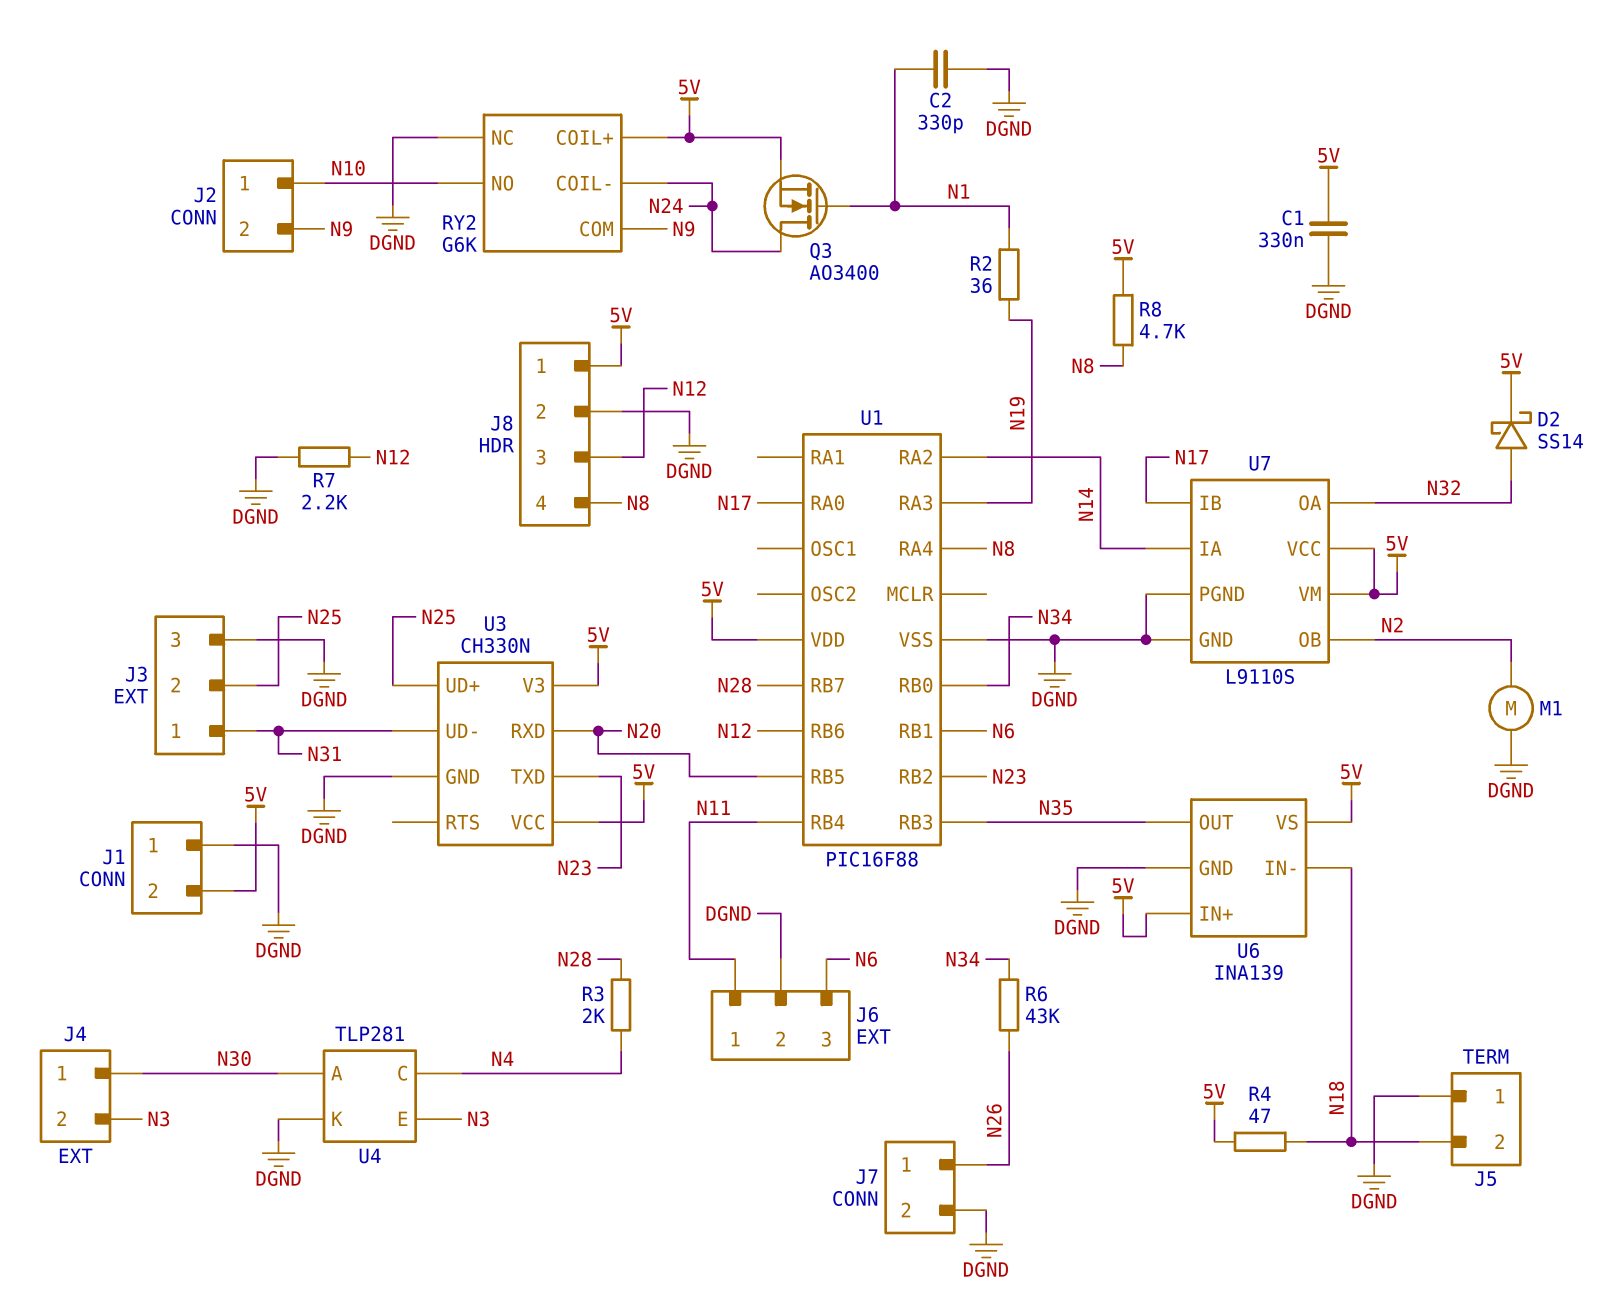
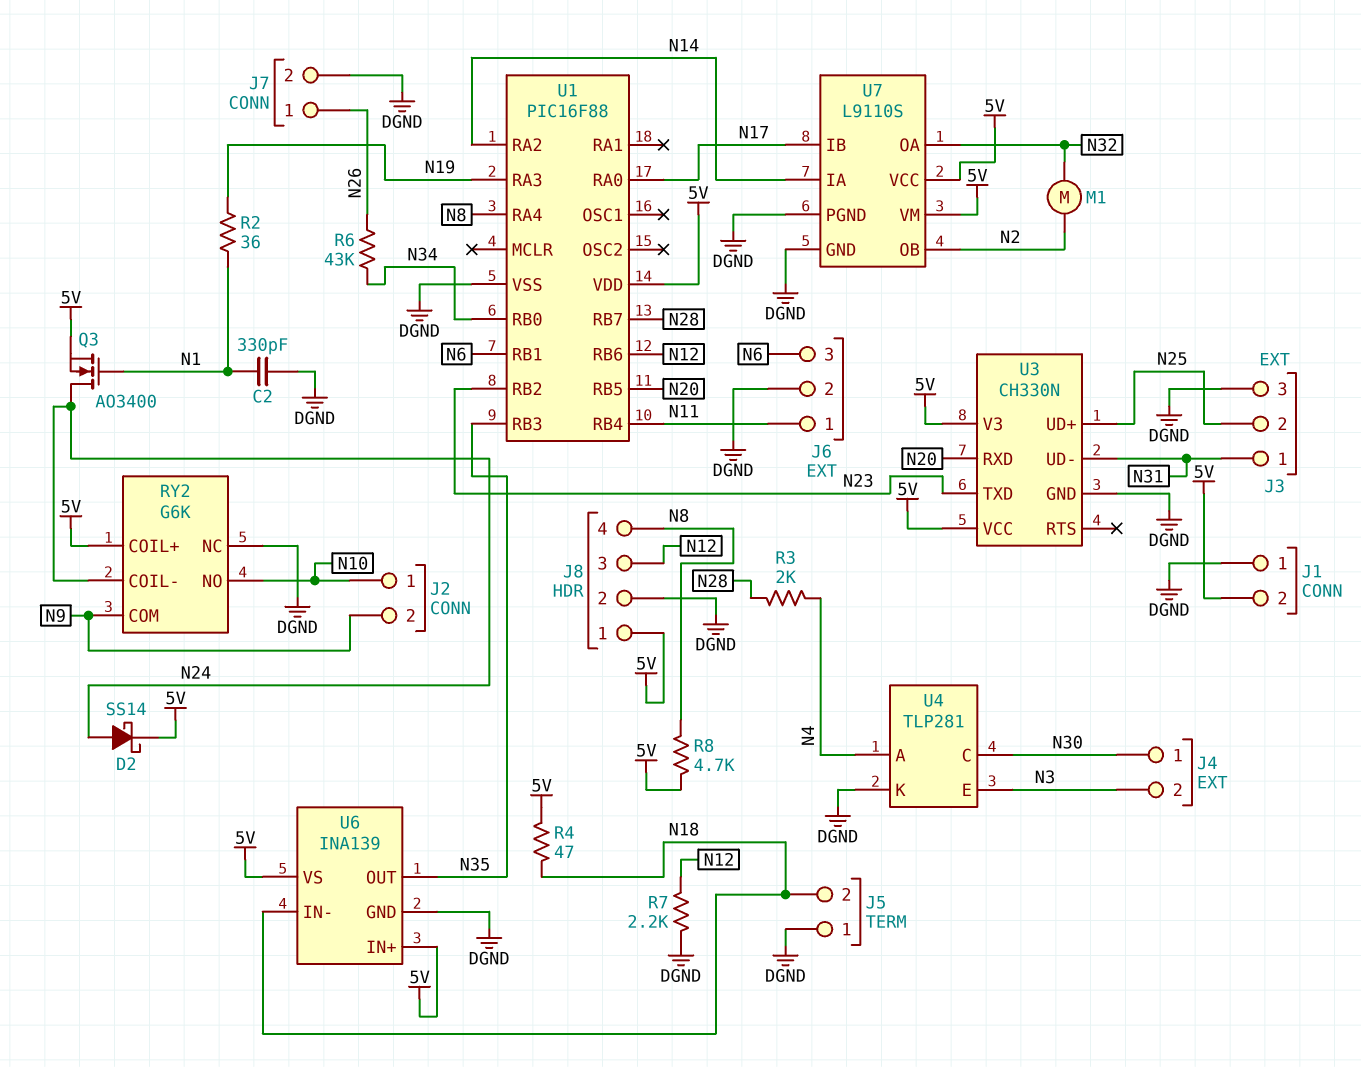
C1: 330nF (5V, DGND) -> none
D2: schottky SS14 (A N32, K 5V) -> schottky SS14 (A N24, K 5V)
M1: motor (DGND, N2) -> motor (N2, N32)
U4 pin A: N30 -> N4
U4 pin C: N4 -> N30

